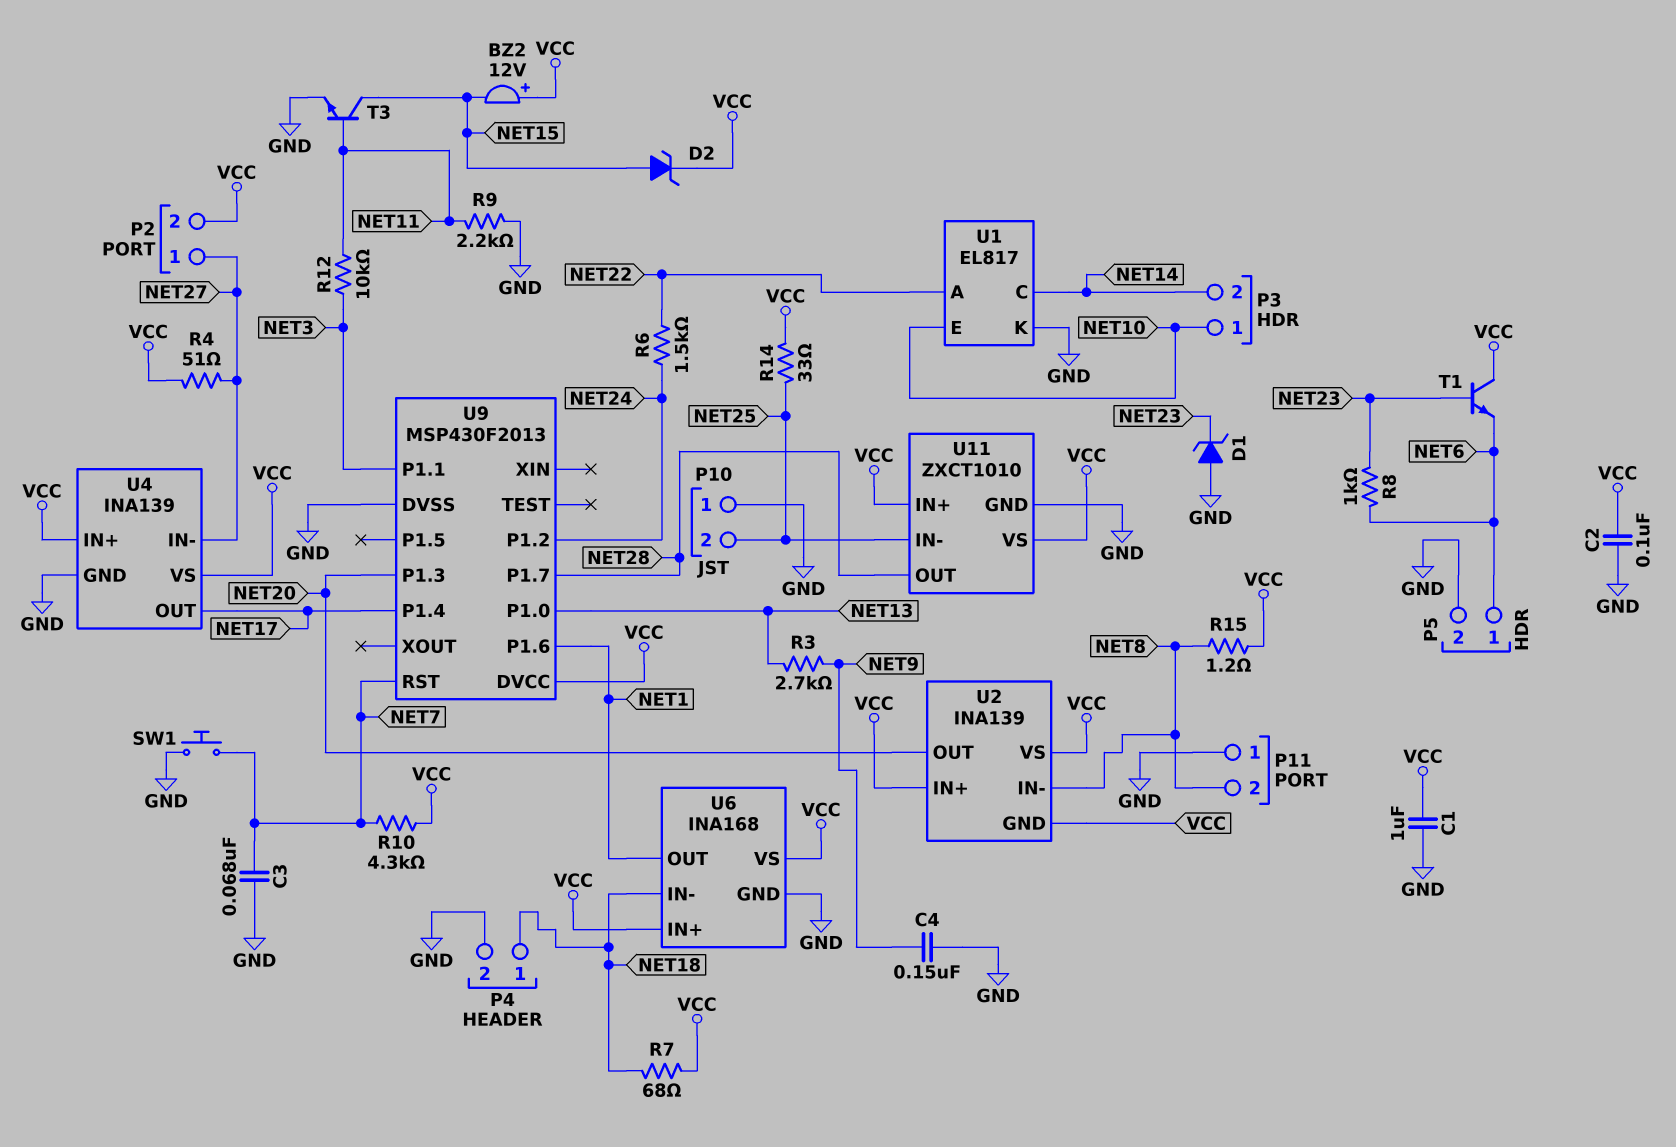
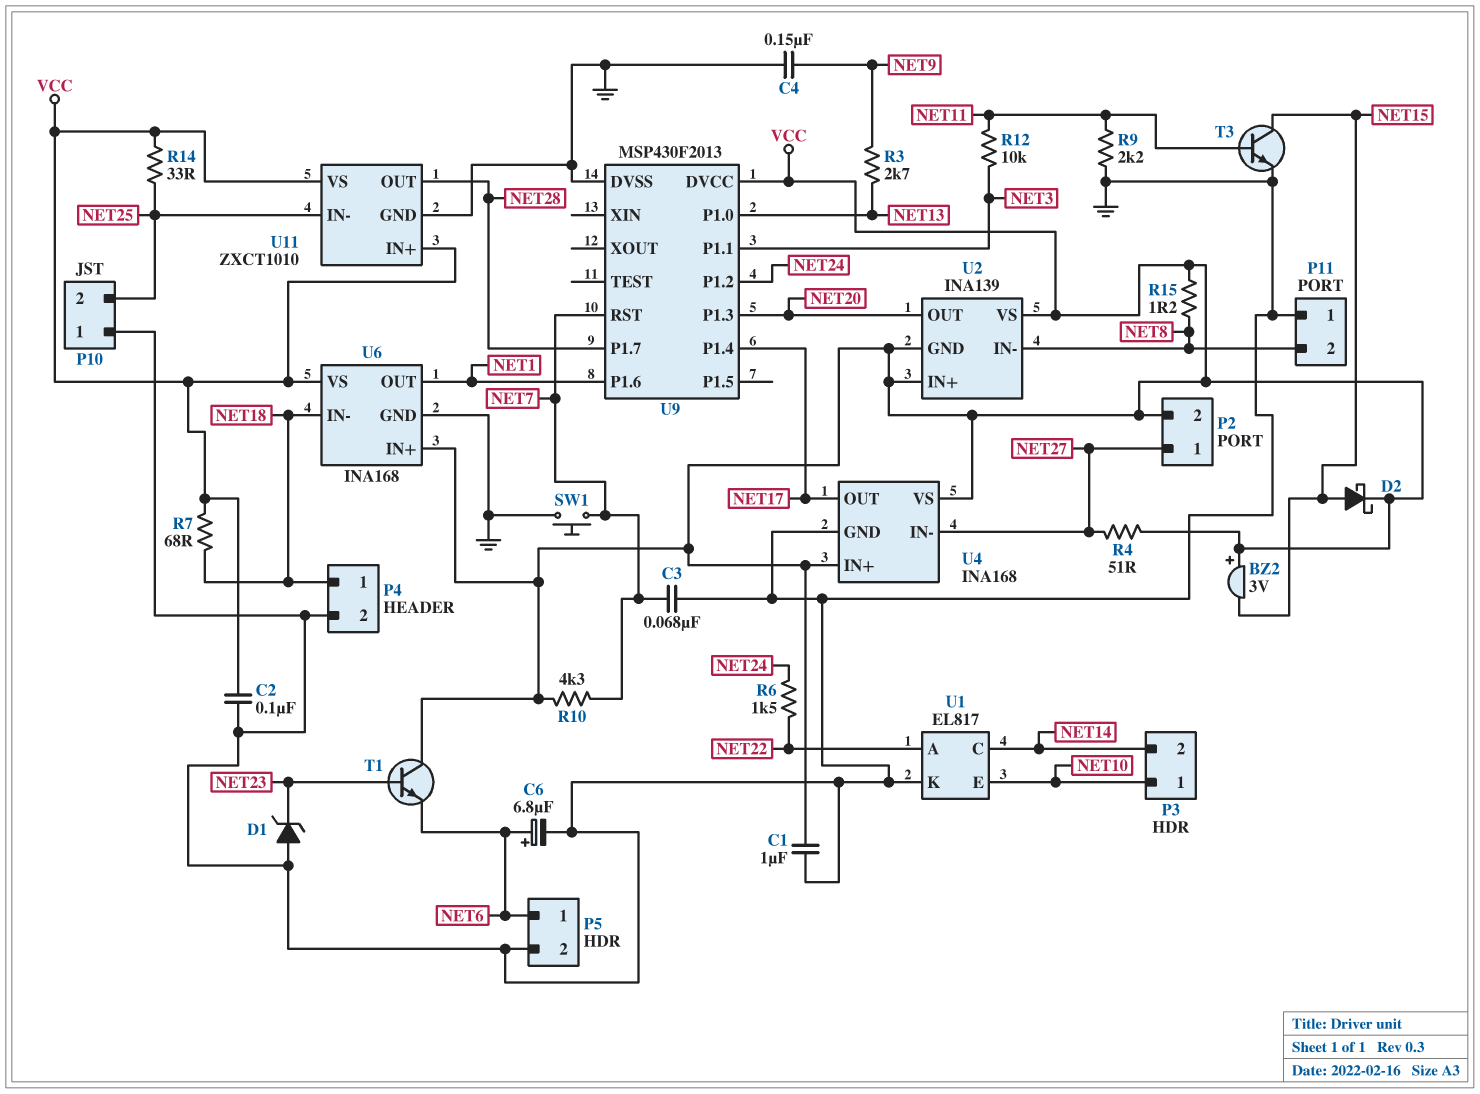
BZ2: buzzer 12V (plus VCC, minus NET15) -> buzzer 3V (plus VCC, minus NET15)
C6: none -> 6.8uF (plus NET6, minus GND)
D2: zener (A NET15, K VCC) -> schottky (A NET15, K VCC)
R8: 1k (NET6, NET23) -> none
U4: INA139 -> INA168

